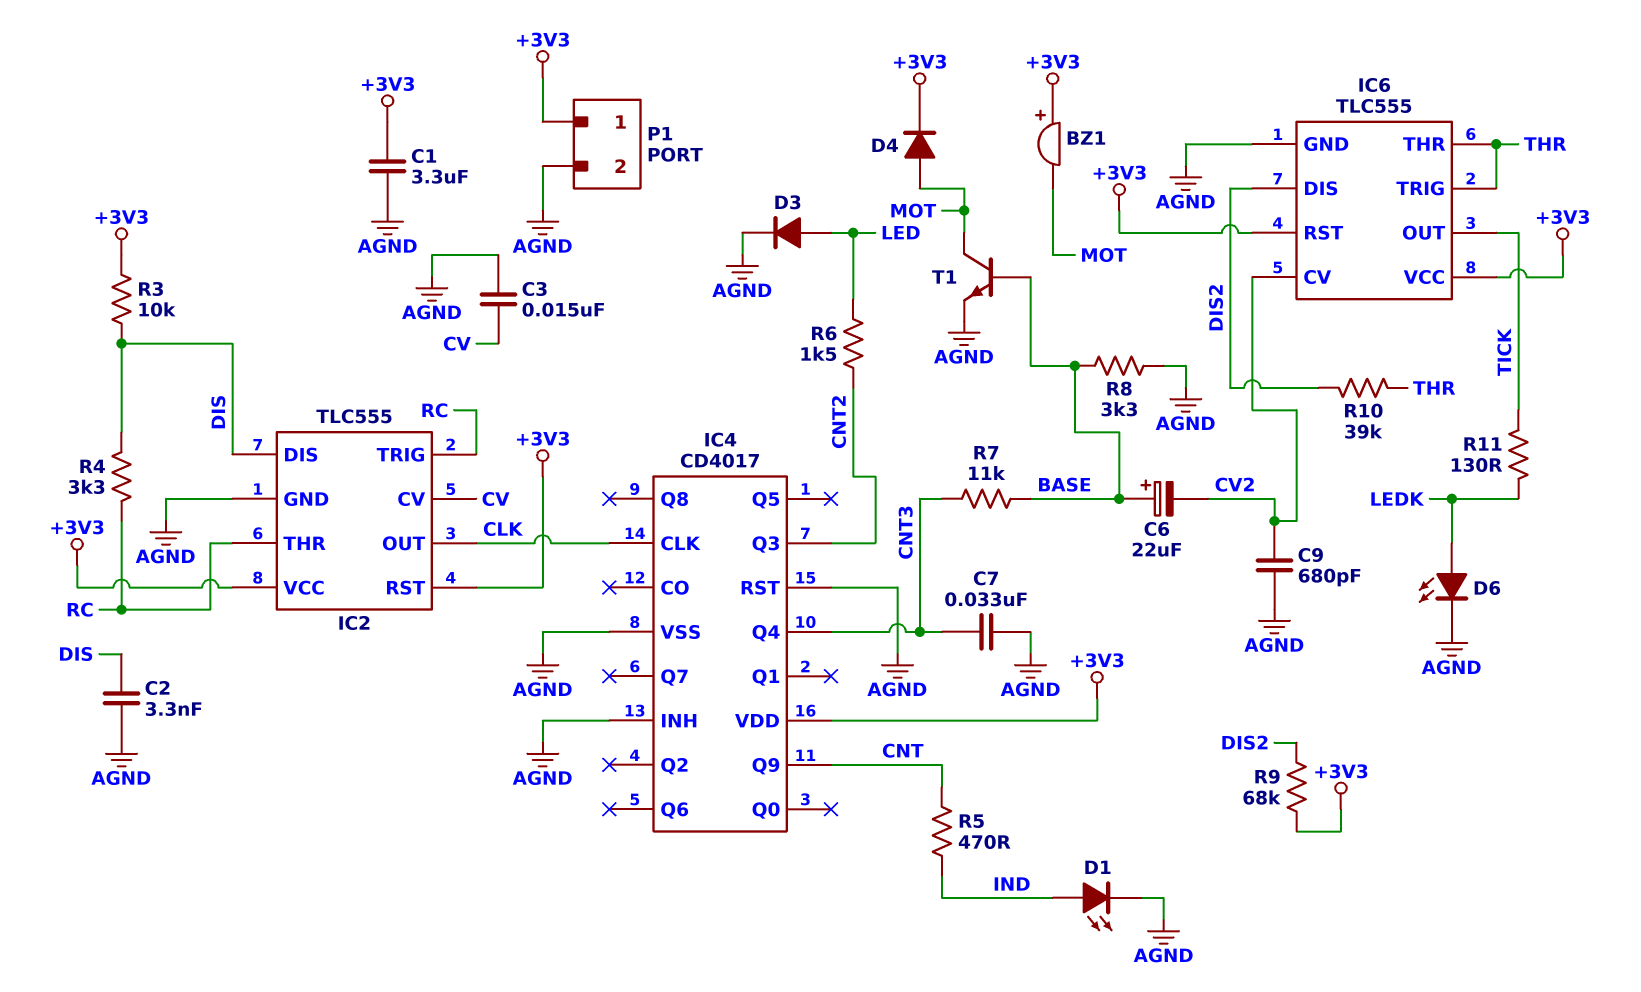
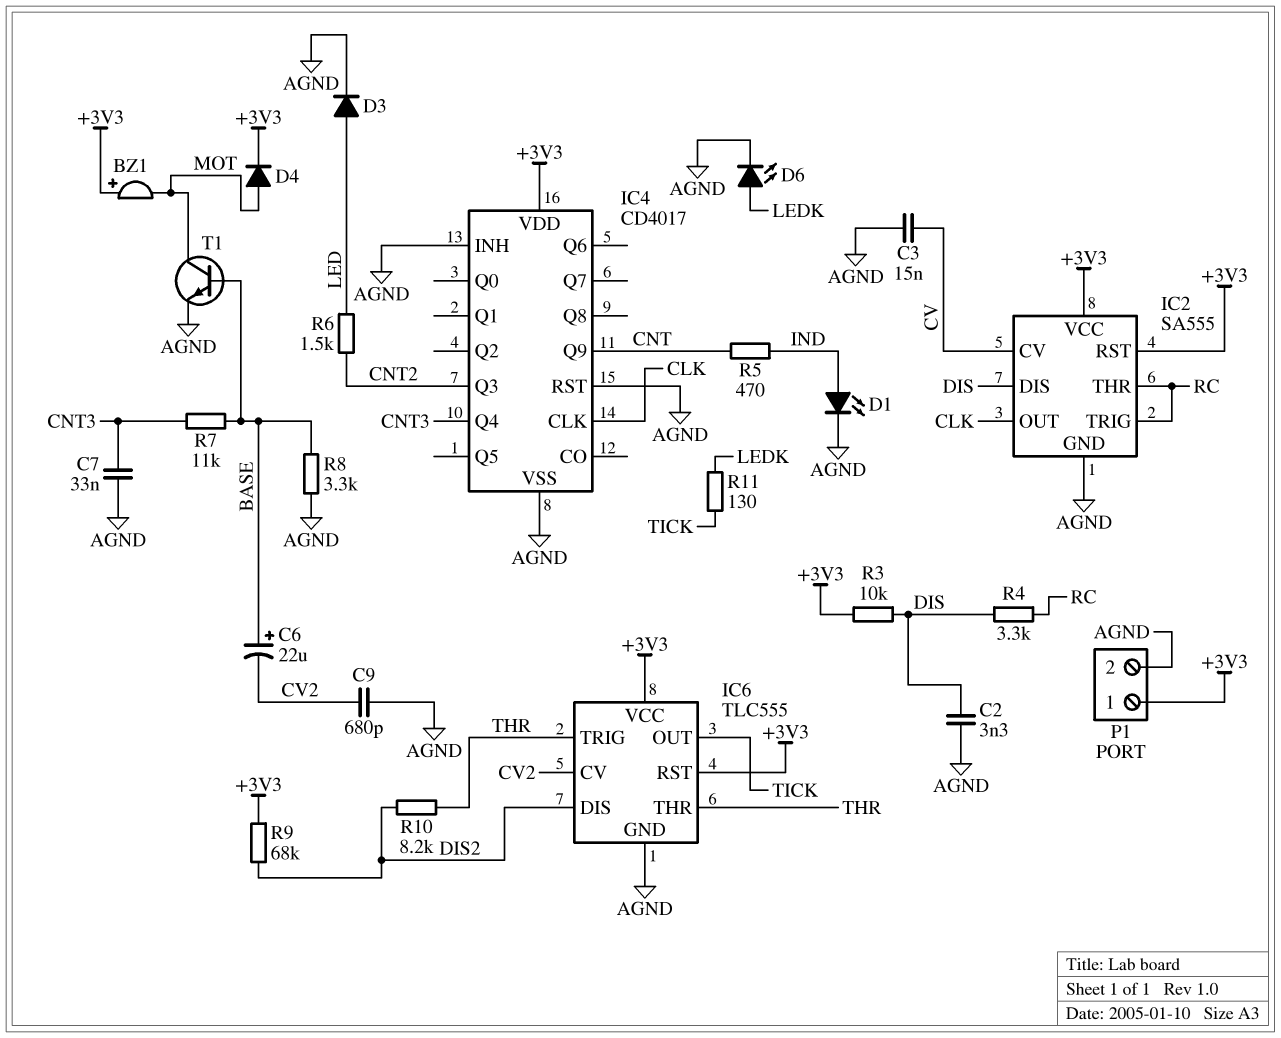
C1: 3.3uF (+3V3, AGND) -> none
IC2: TLC555 -> SA555
R10: 39k (DIS2, THR) -> 8.2k (DIS2, THR)

